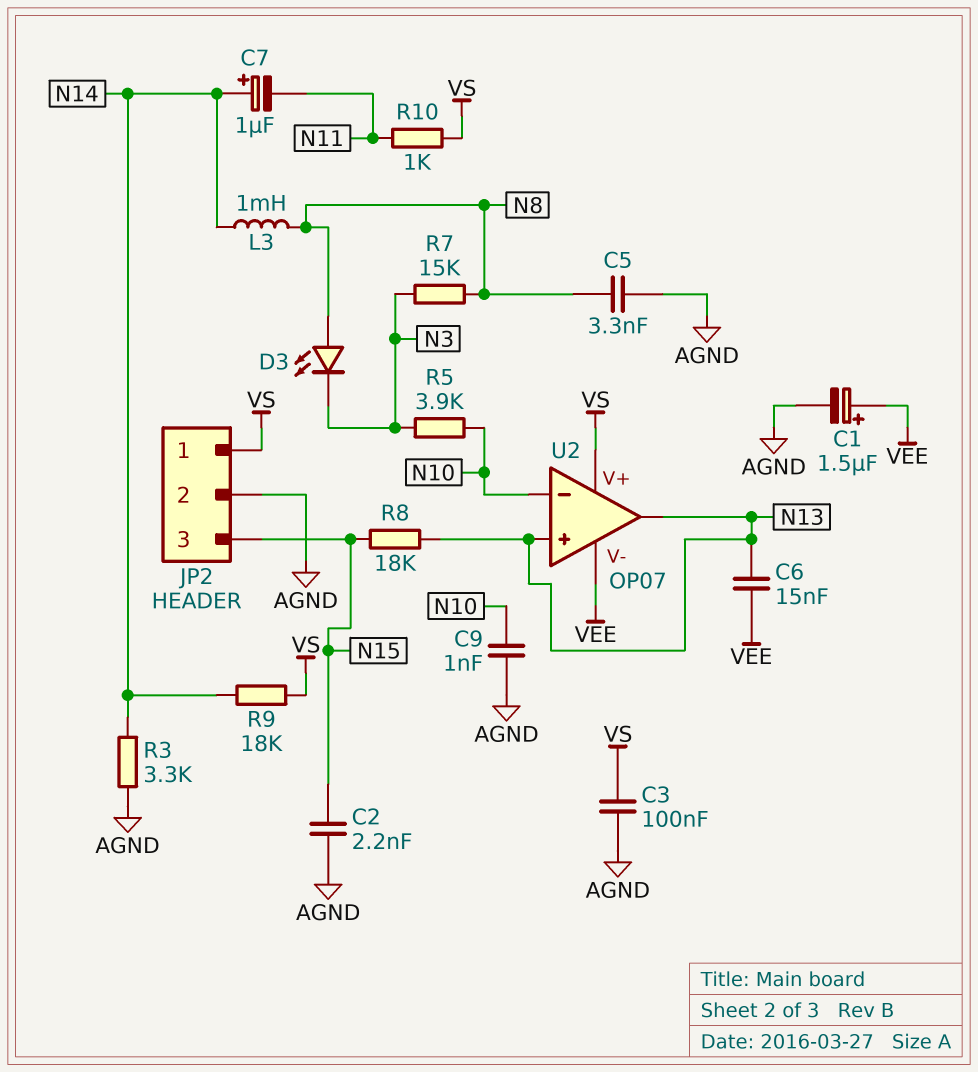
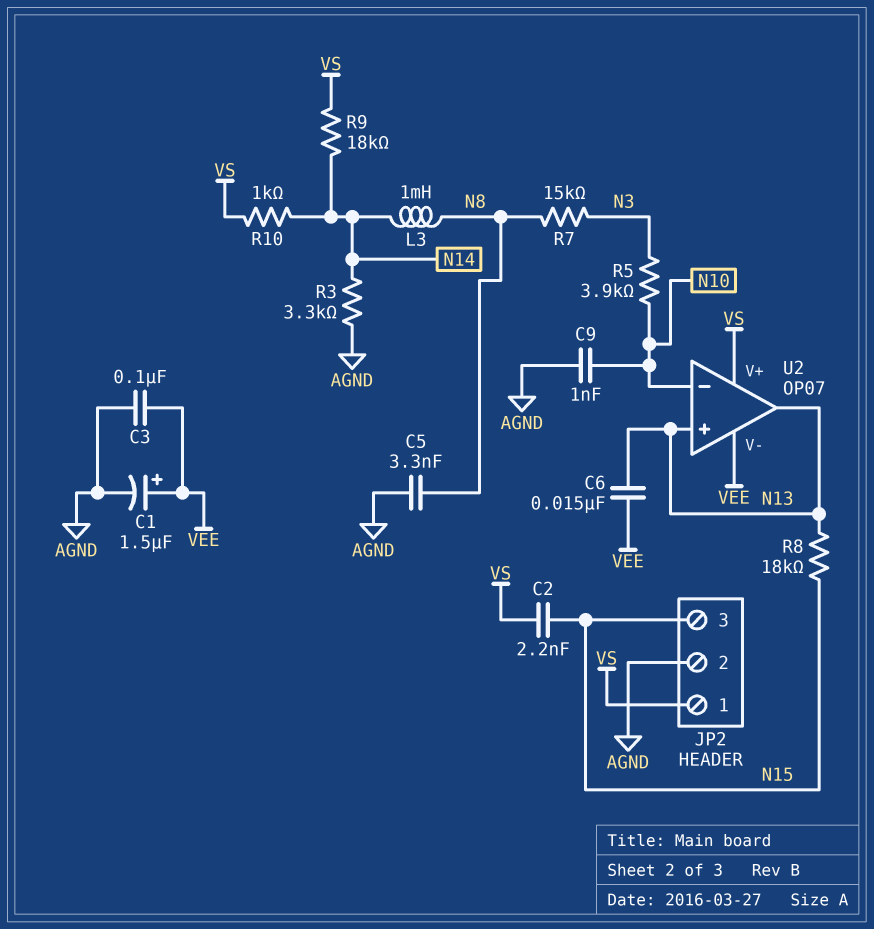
C2: 2.2nF (AGND, N15) -> 2.2nF (N15, VS)
C3: 100nF (AGND, VS) -> 100nF (AGND, VEE)
C7: 1uF (plus N14, minus N11) -> none
D3: LED (A N8, K N3) -> none
R10: 1k (N11, VS) -> 1k (N14, VS)

